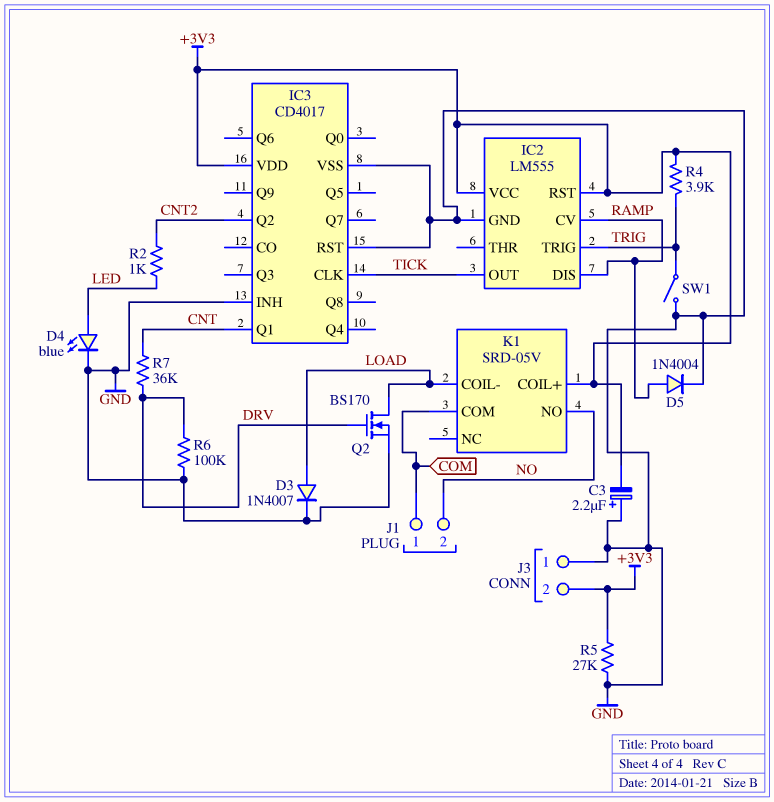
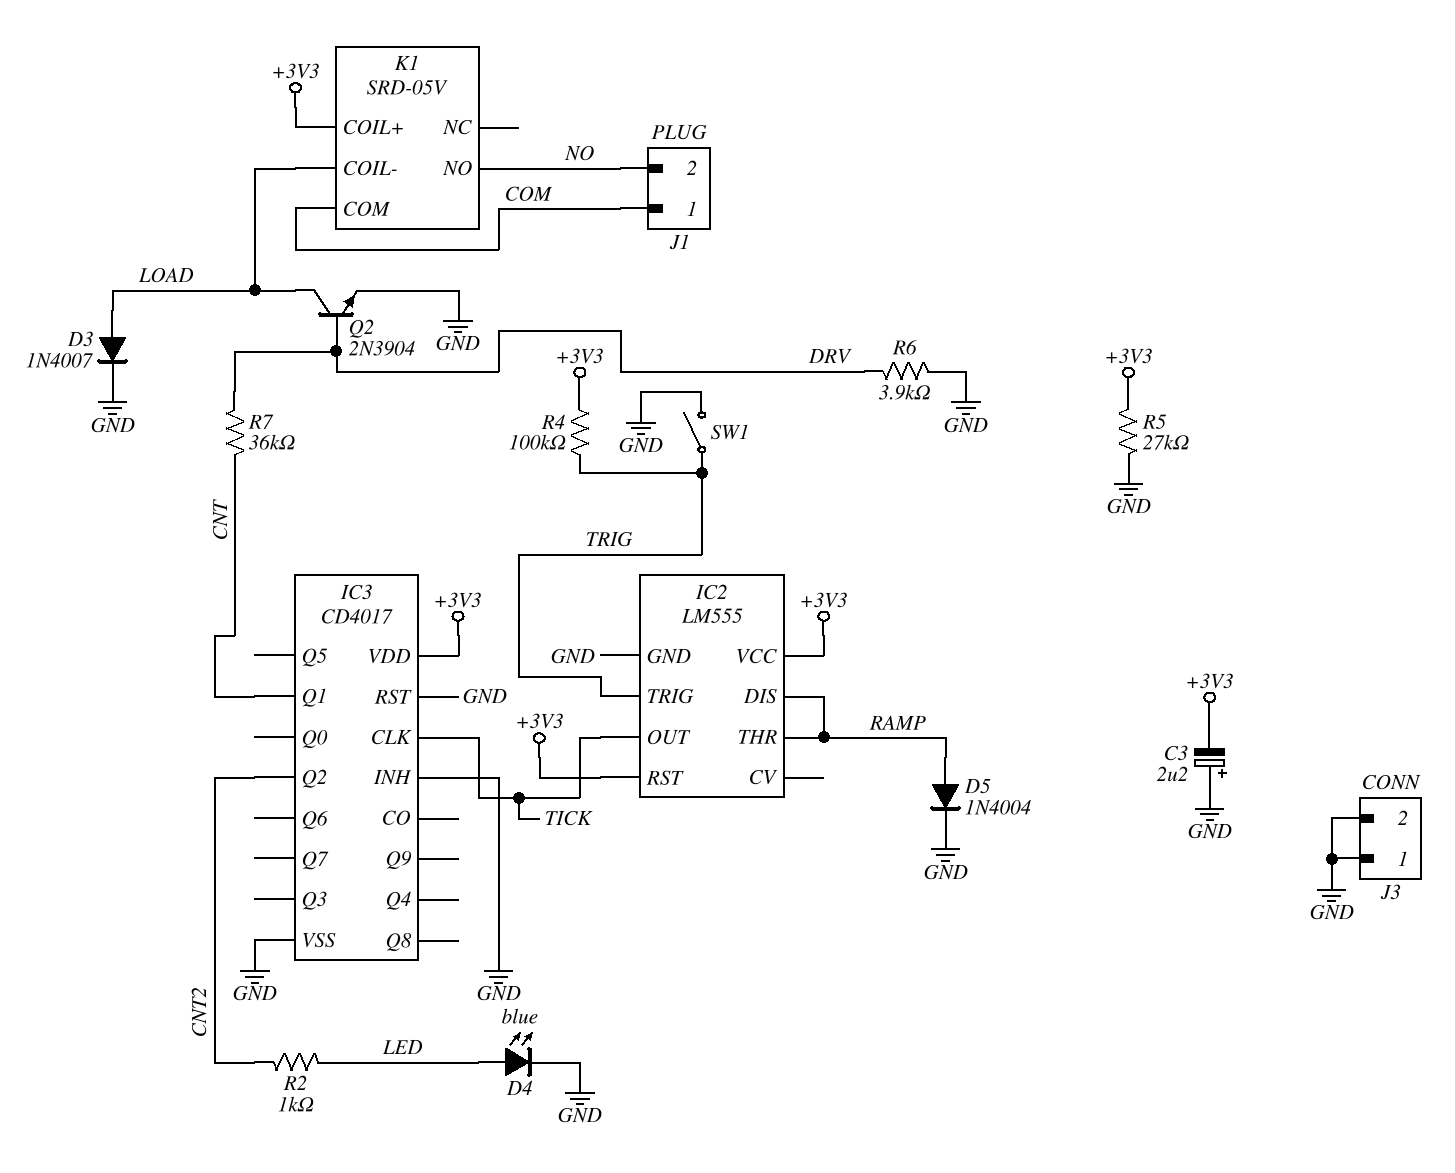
IC2 pin CV: RAMP -> none
IC2 pin THR: none -> RAMP
J3 pin 2: +3V3 -> GND
Q2: NMOS BS170 (G DRV, D LOAD, S GND) -> NPN 2N3904 (B DRV, C LOAD, E GND)
R4: 3.9k (+3V3, TRIG) -> 100k (+3V3, TRIG)
R6: 100k (DRV, GND) -> 3.9k (DRV, GND)

